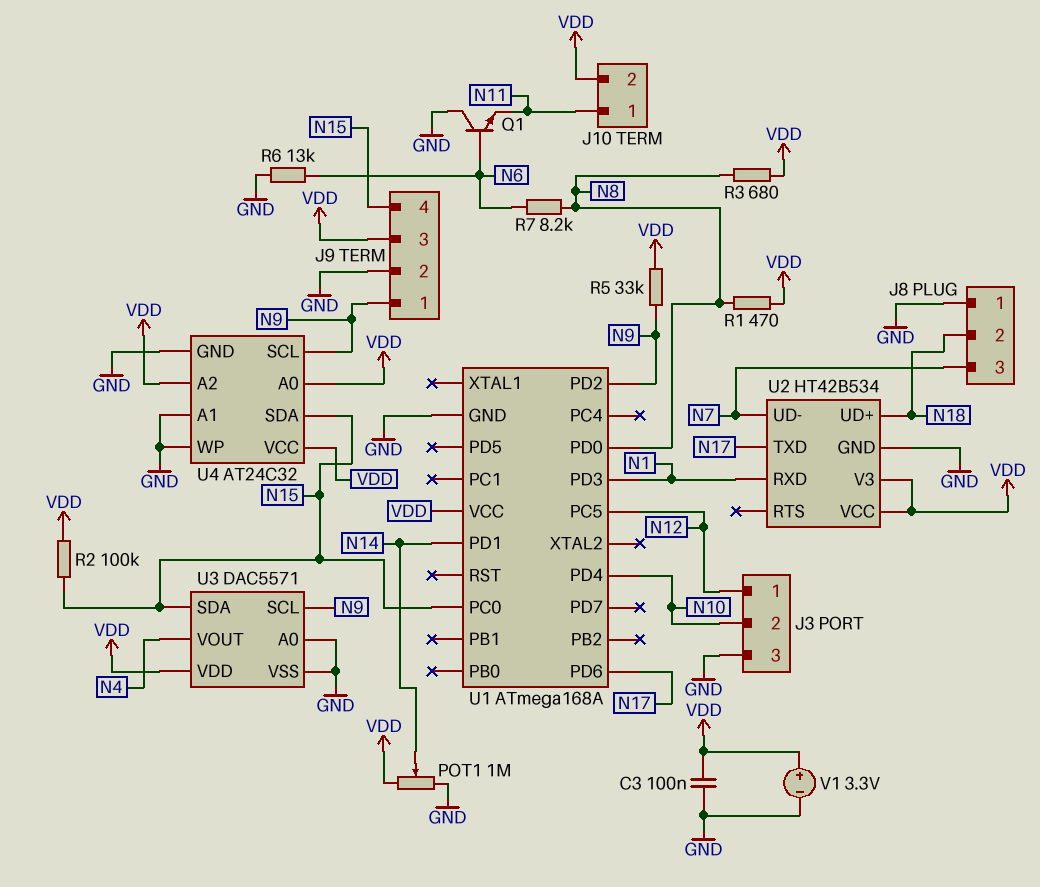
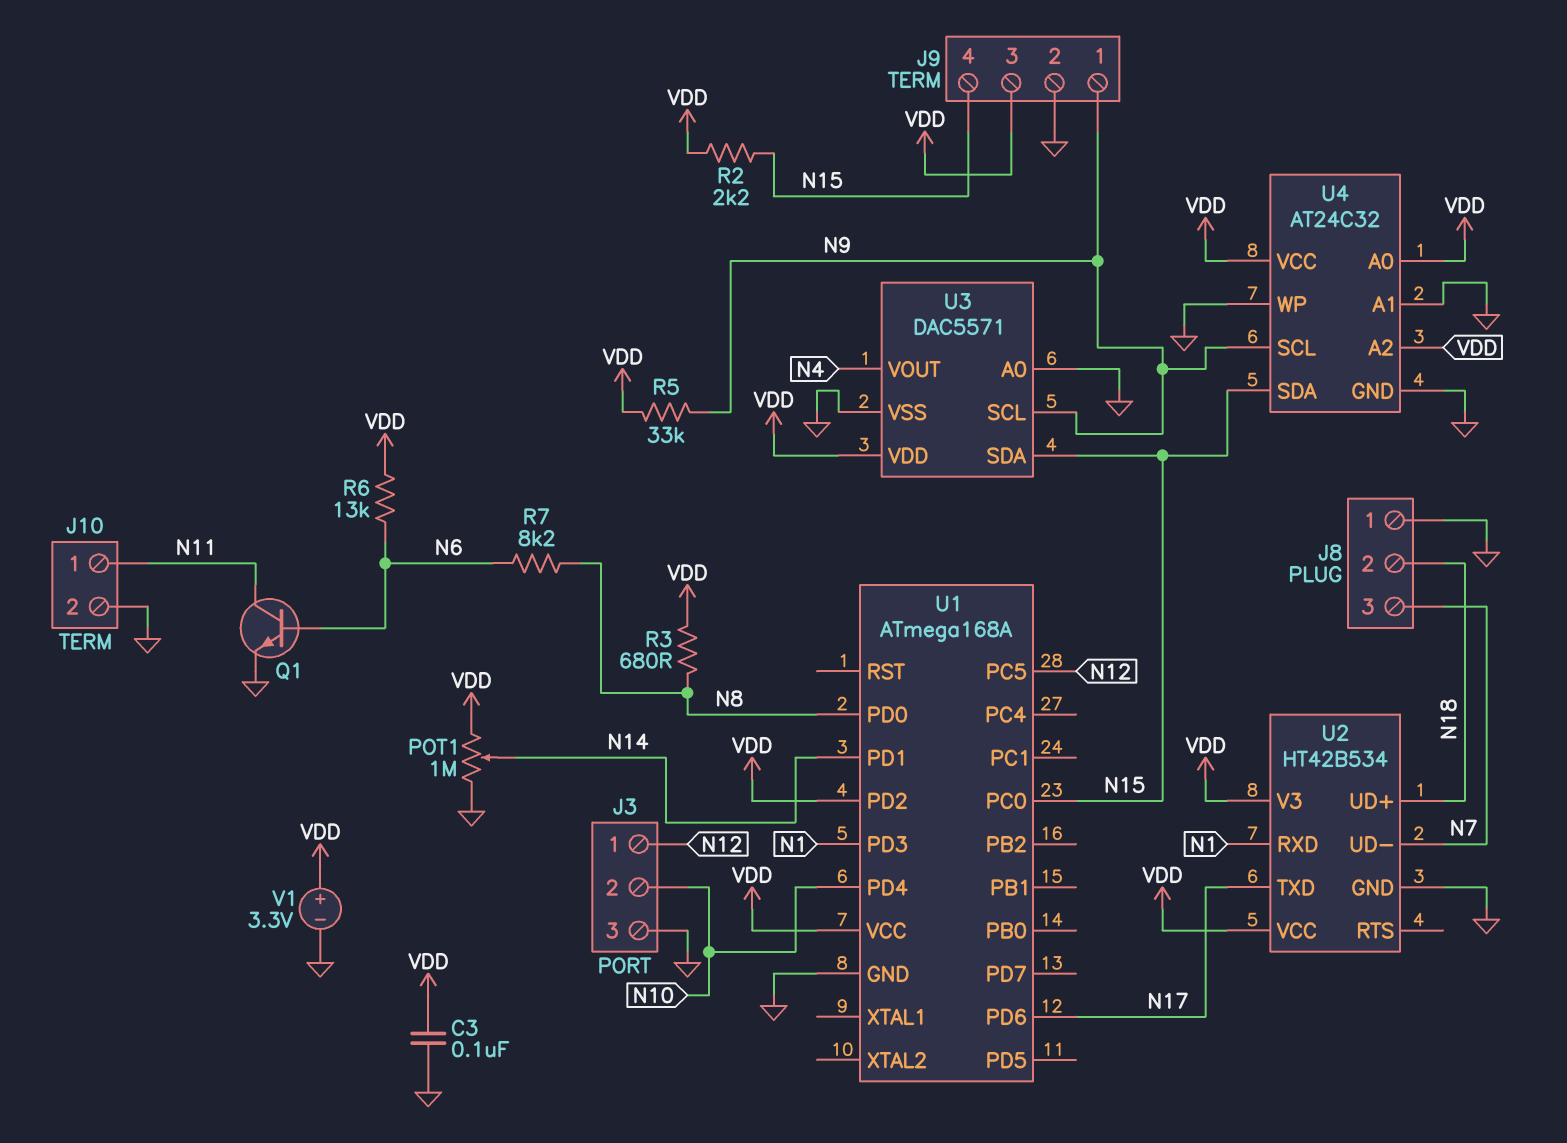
J10 pin 2: VDD -> GND
Q1: NPN (B N6, C GND, E N11) -> NPN (B N6, C N11, E GND)
R1: 470 (N8, VDD) -> none
R2: 100k (N15, VDD) -> 2.2k (N15, VDD)
R6: 13k (GND, N6) -> 13k (N6, VDD)
U1 pin PD2: N9 -> VDD

